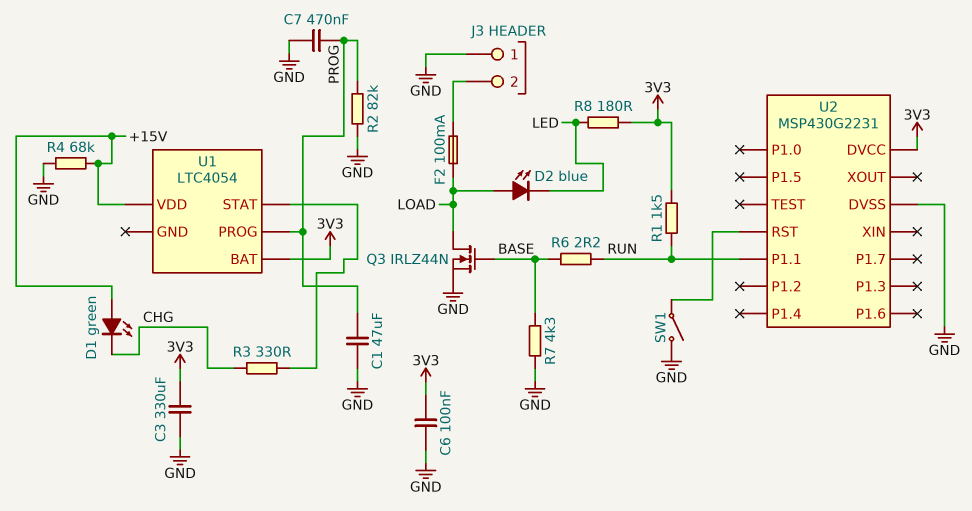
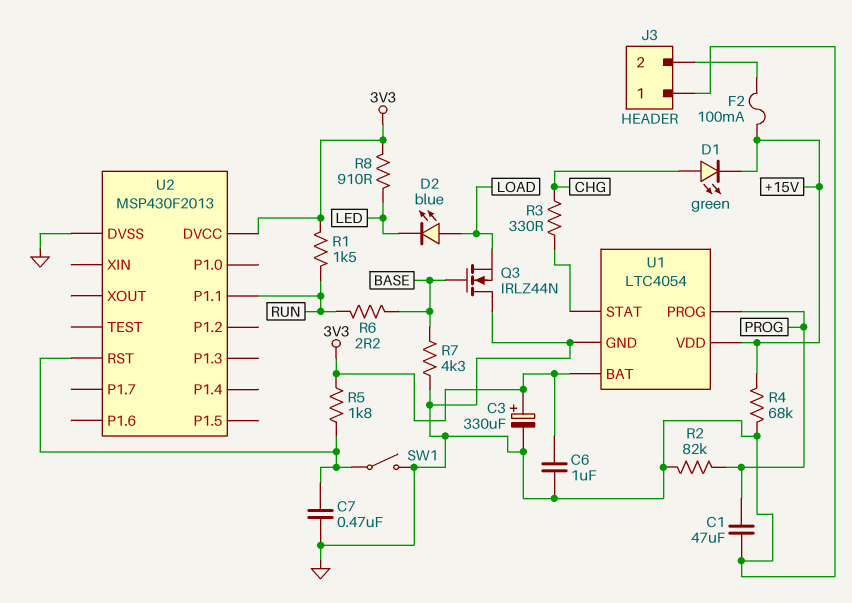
C3: 330uF (3V3, GND) -> 330uF (plus 3V3, minus GND)
C6: 100nF (3V3, GND) -> 1uF (3V3, GND)
C7: 470nF (GND, PROG) -> 470nF (GND, U2/RST)
D1: LED green (A +15V, K CHG) -> LED green (A CHG, K +15V)
F2: 100mA (J3/2, LOAD) -> 100mA (+15V, J3/2)
Q3: NMOS IRLZ44N (G BASE, D LOAD, S GND) -> NMOS IRLZ44N (G BASE, D GND, S LOAD)
R5: none -> 1.8k (3V3, U2/RST)
R8: 180 (3V3, LED) -> 910 (3V3, LED)
U1 pin GND: none -> GND
U2: MSP430G2231 -> MSP430F2013

